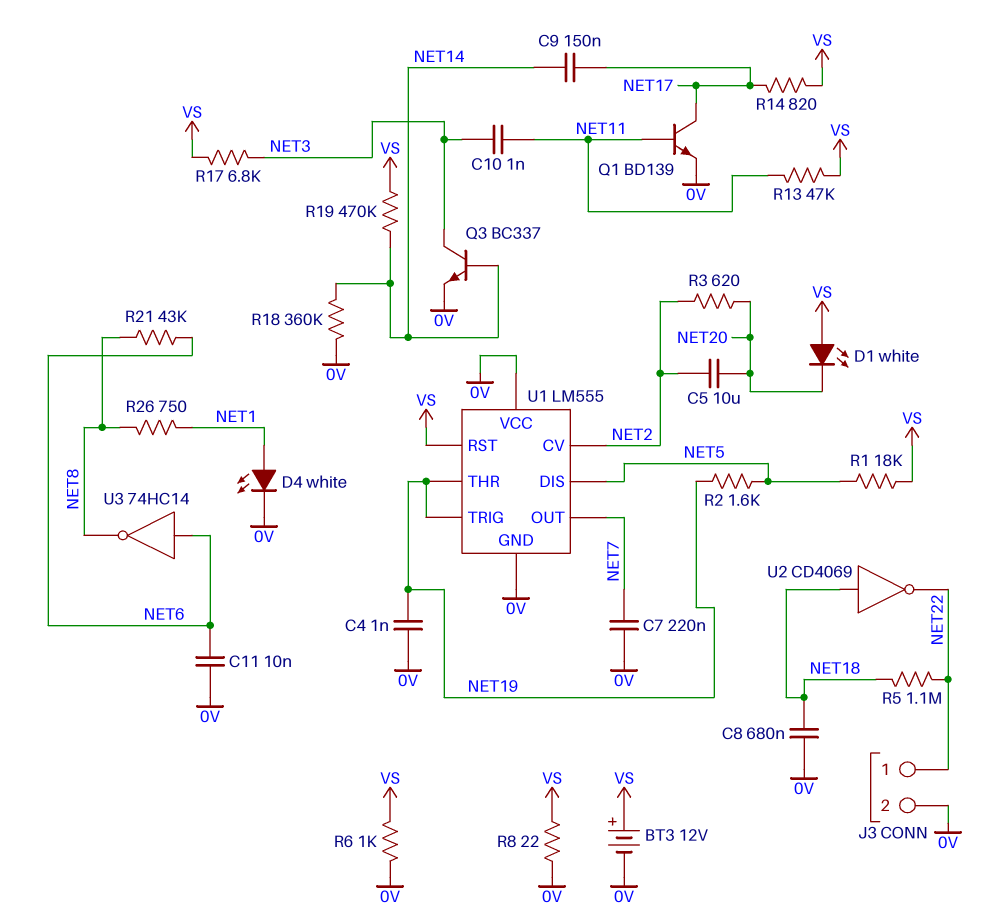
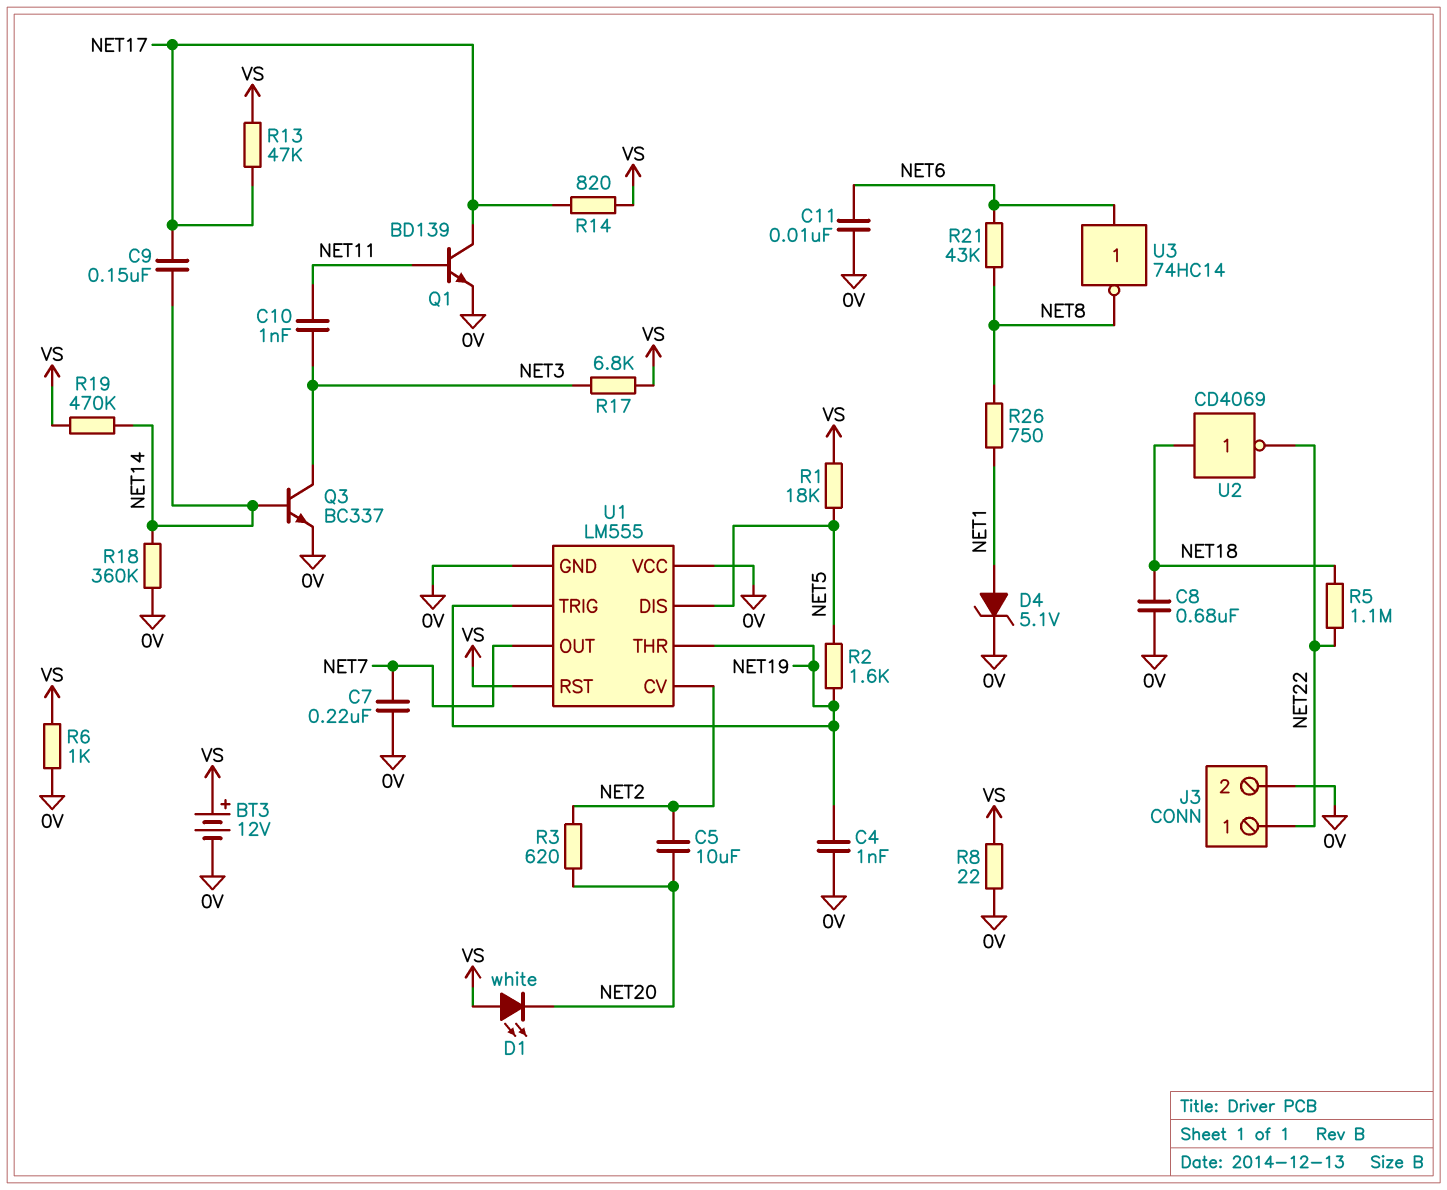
D4: LED white (A NET1, K 0V) -> zener 5.1V (A NET1, K 0V)
R13: 47k (NET11, VS) -> 47k (NET17, VS)

